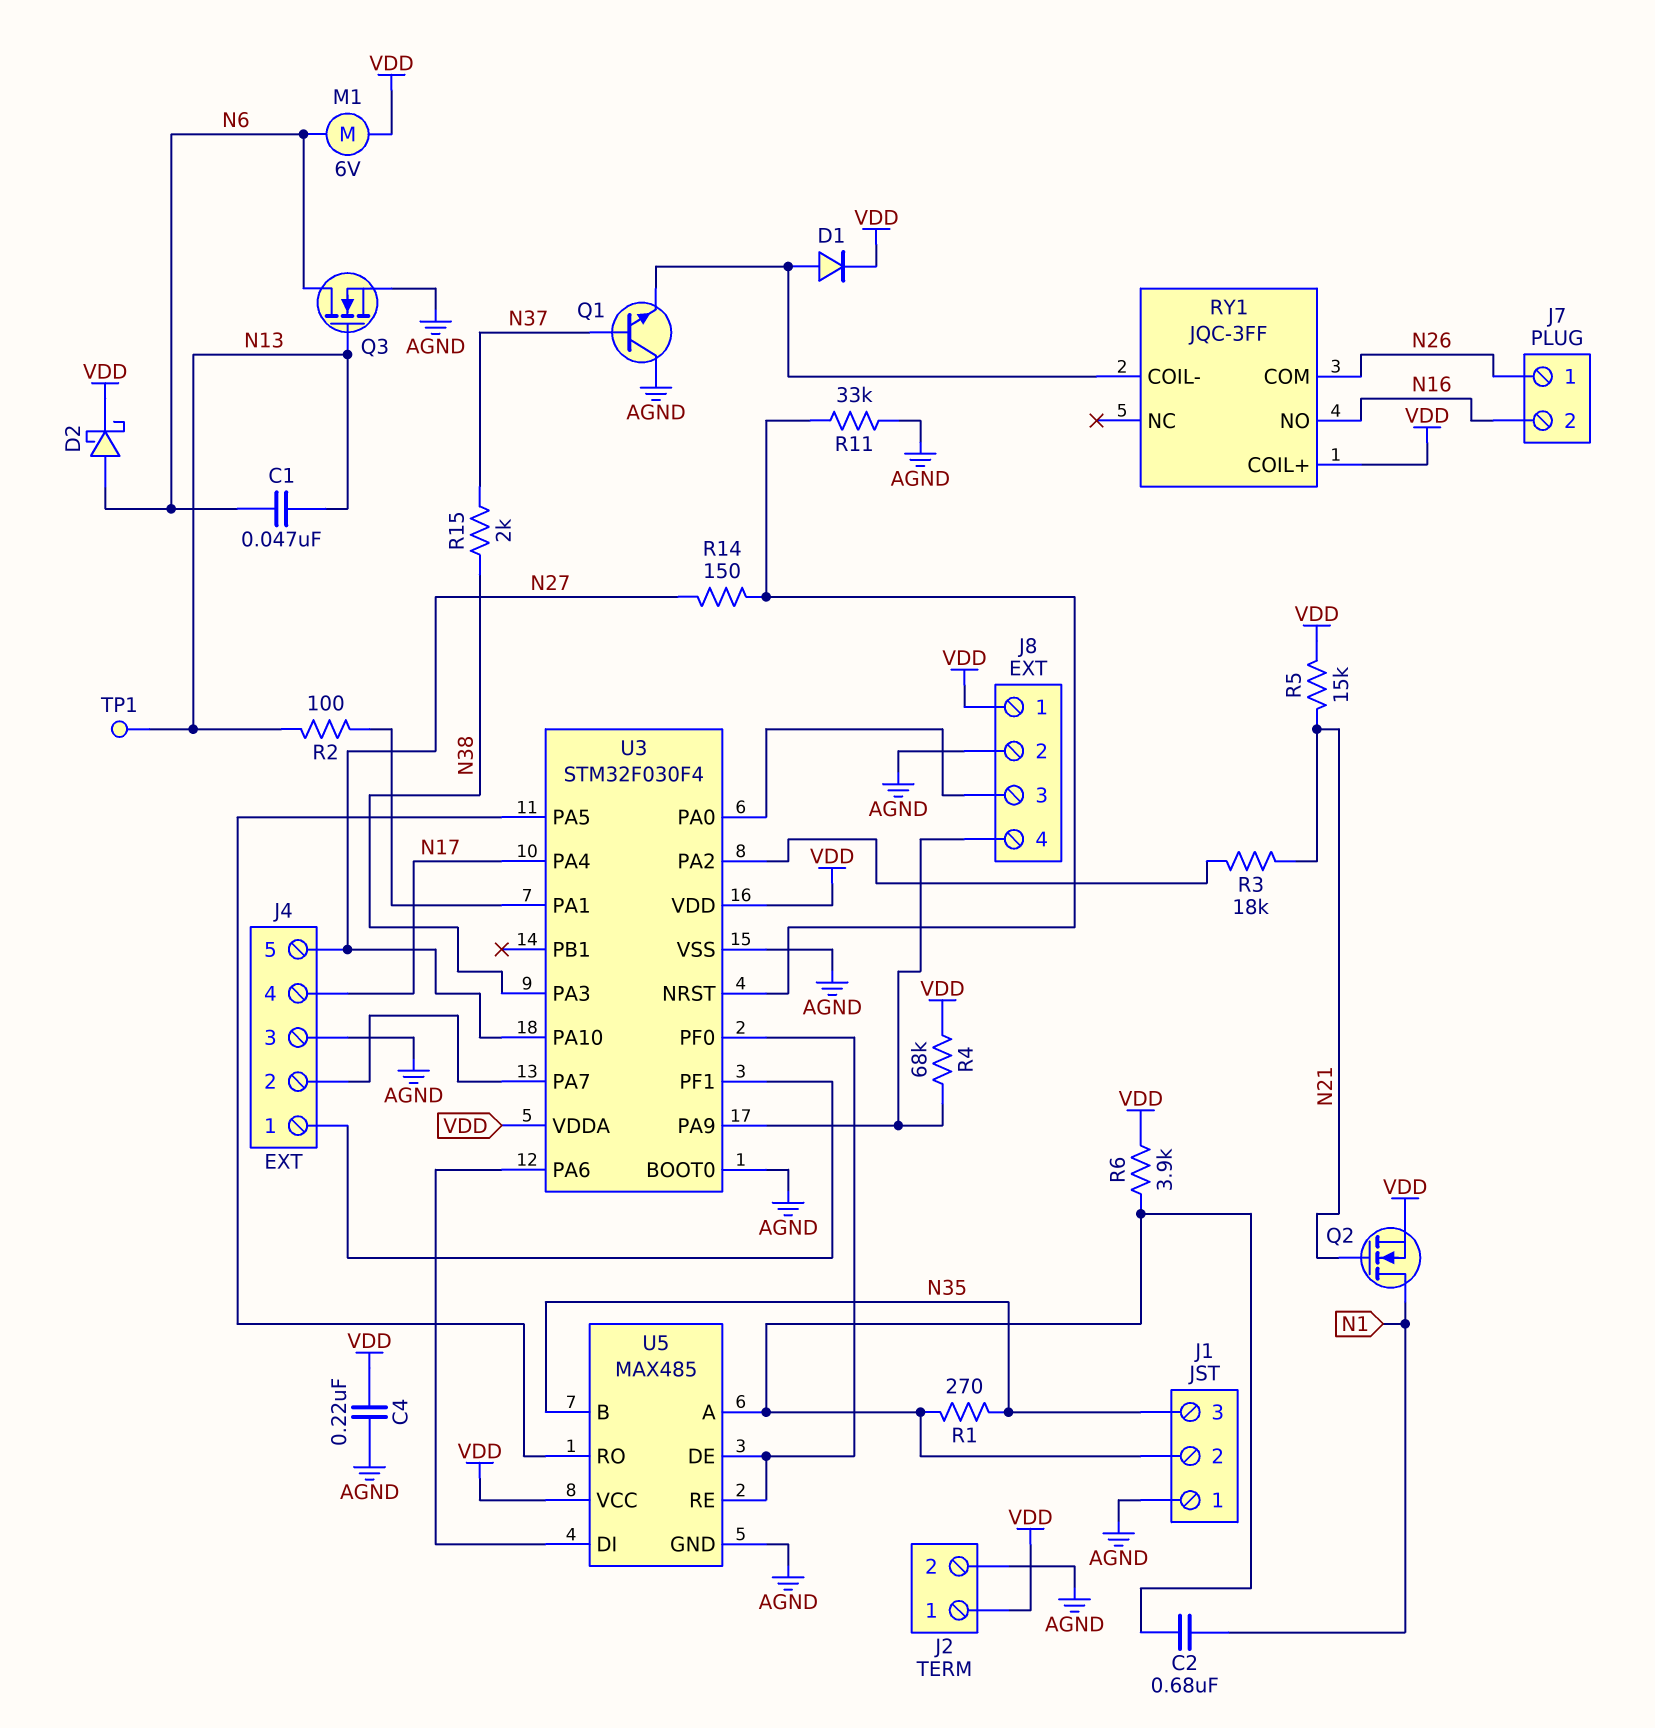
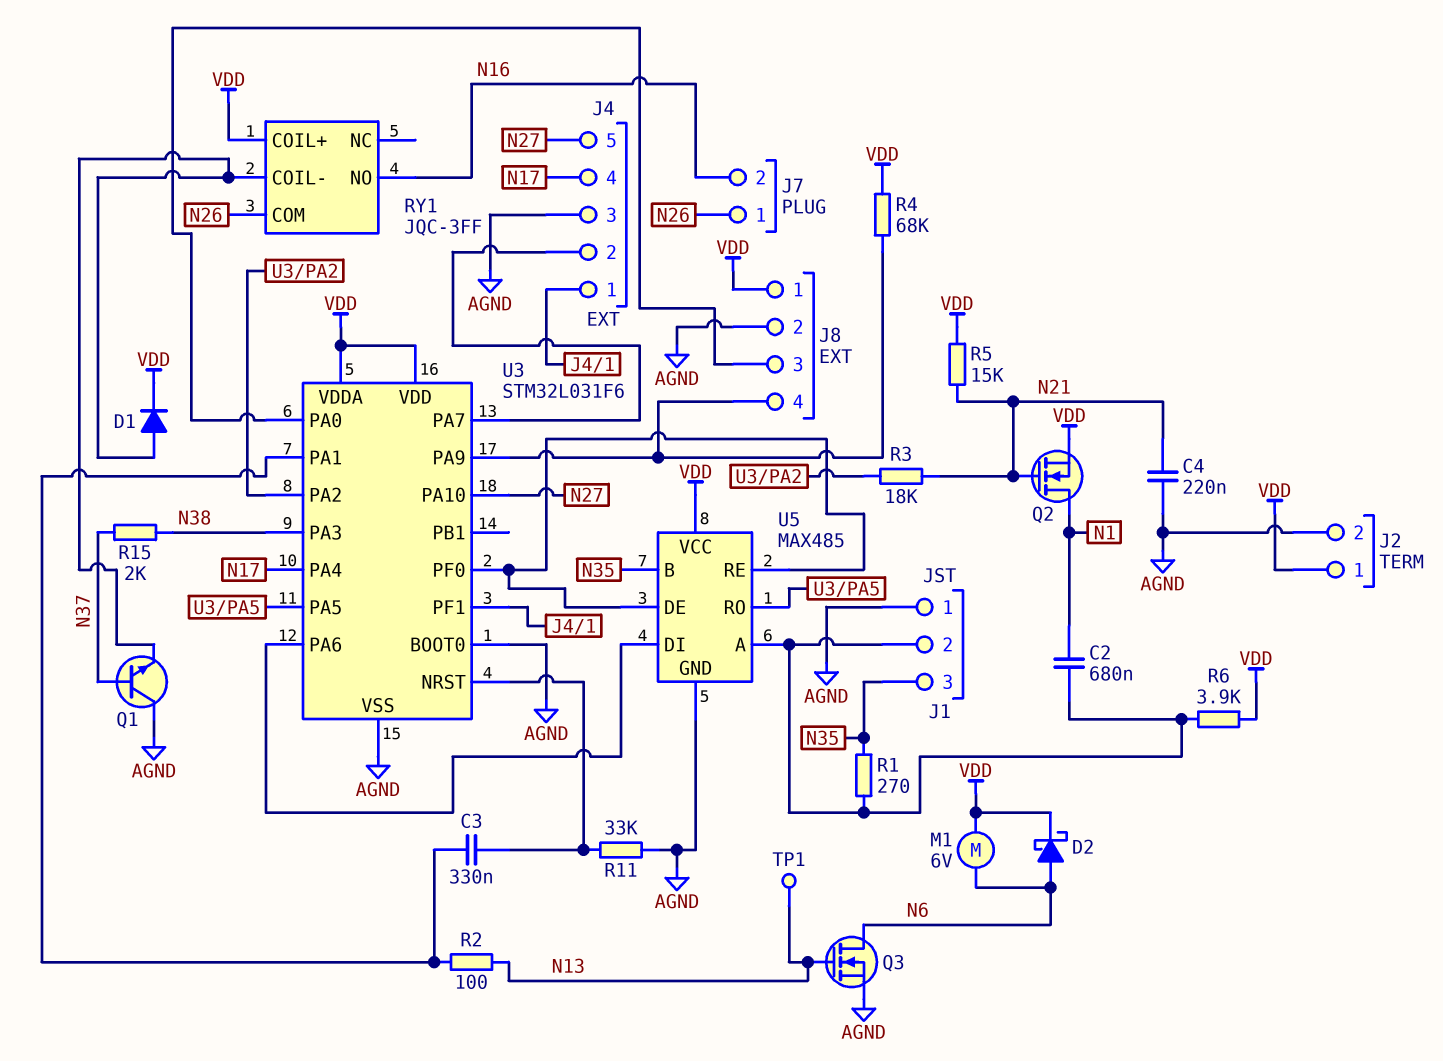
C1: 47nF (N6, N13) -> none
C3: none -> 330nF (U3/NRST, U3/PA1)
C4: 220nF (AGND, VDD) -> 220nF (AGND, N21)
R14: 150 (N27, U3/NRST) -> none
U3: STM32F030F4 -> STM32L031F6

